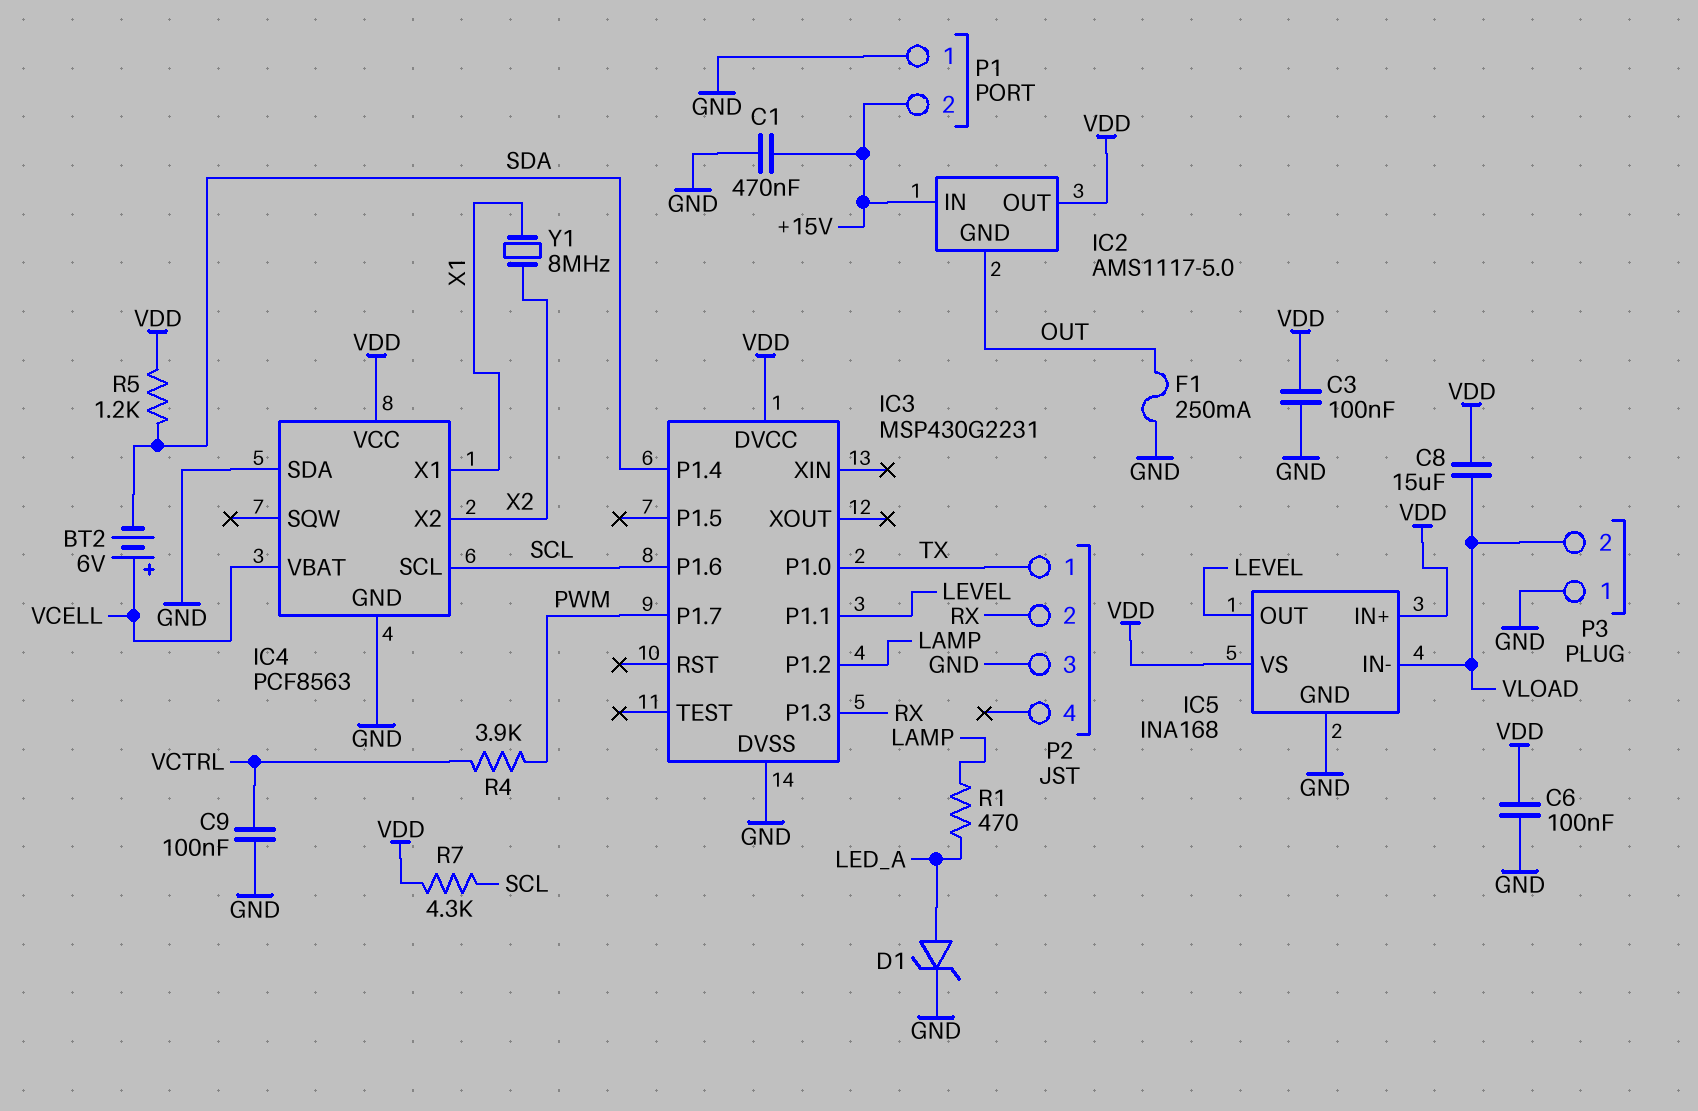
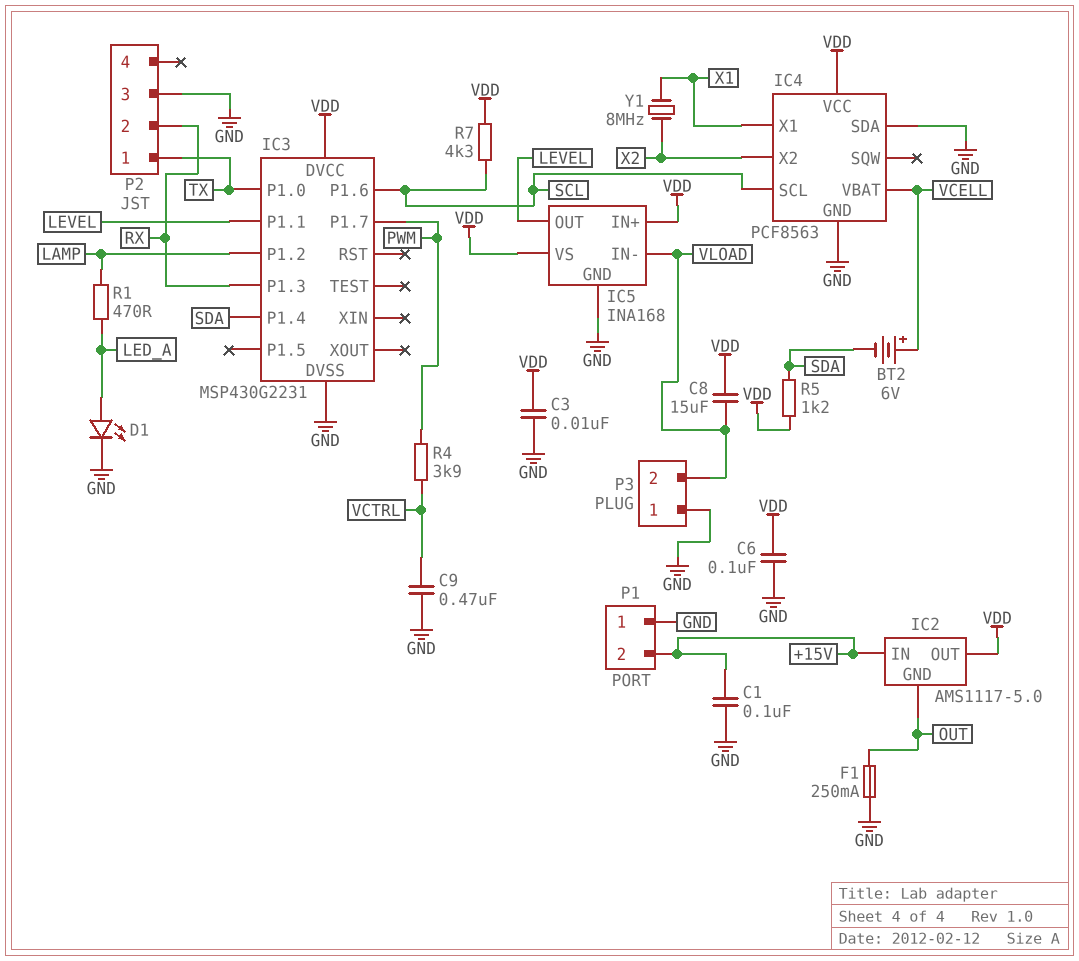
C1: 470nF (+15V, GND) -> 100nF (+15V, GND)
C3: 100nF (GND, VDD) -> 10nF (GND, VDD)
C9: 100nF (GND, VCTRL) -> 470nF (GND, VCTRL)
D1: zener (A LED_A, K GND) -> LED (A LED_A, K GND)

